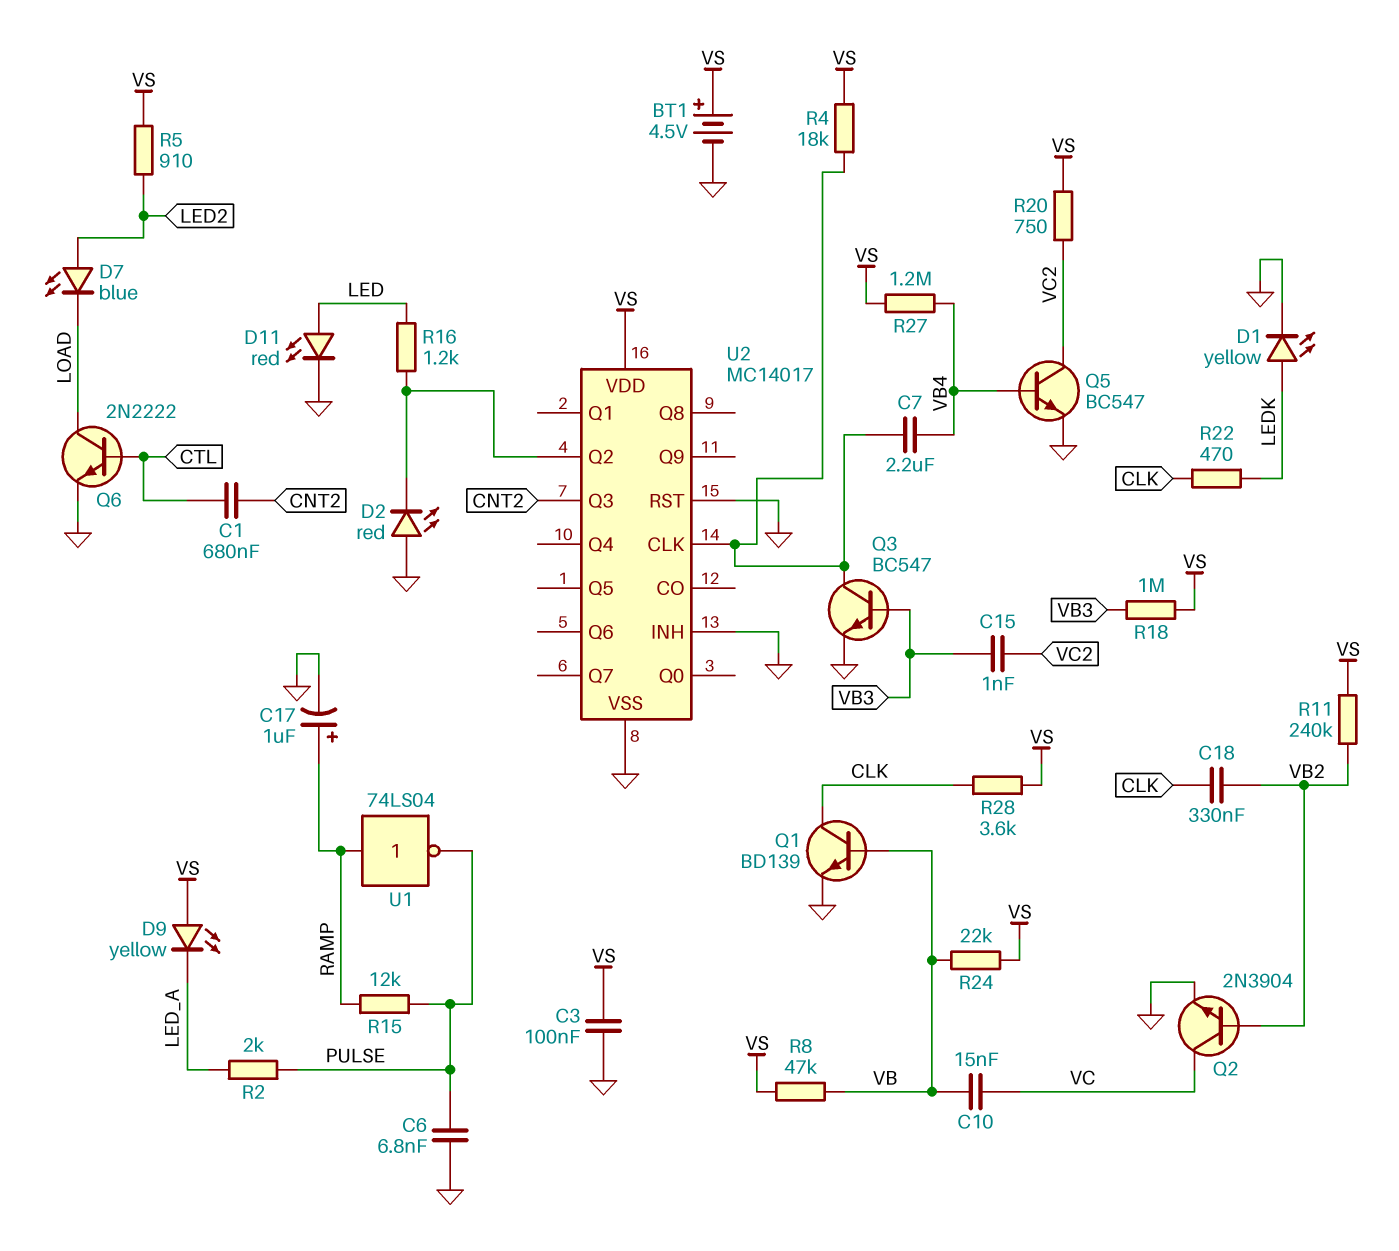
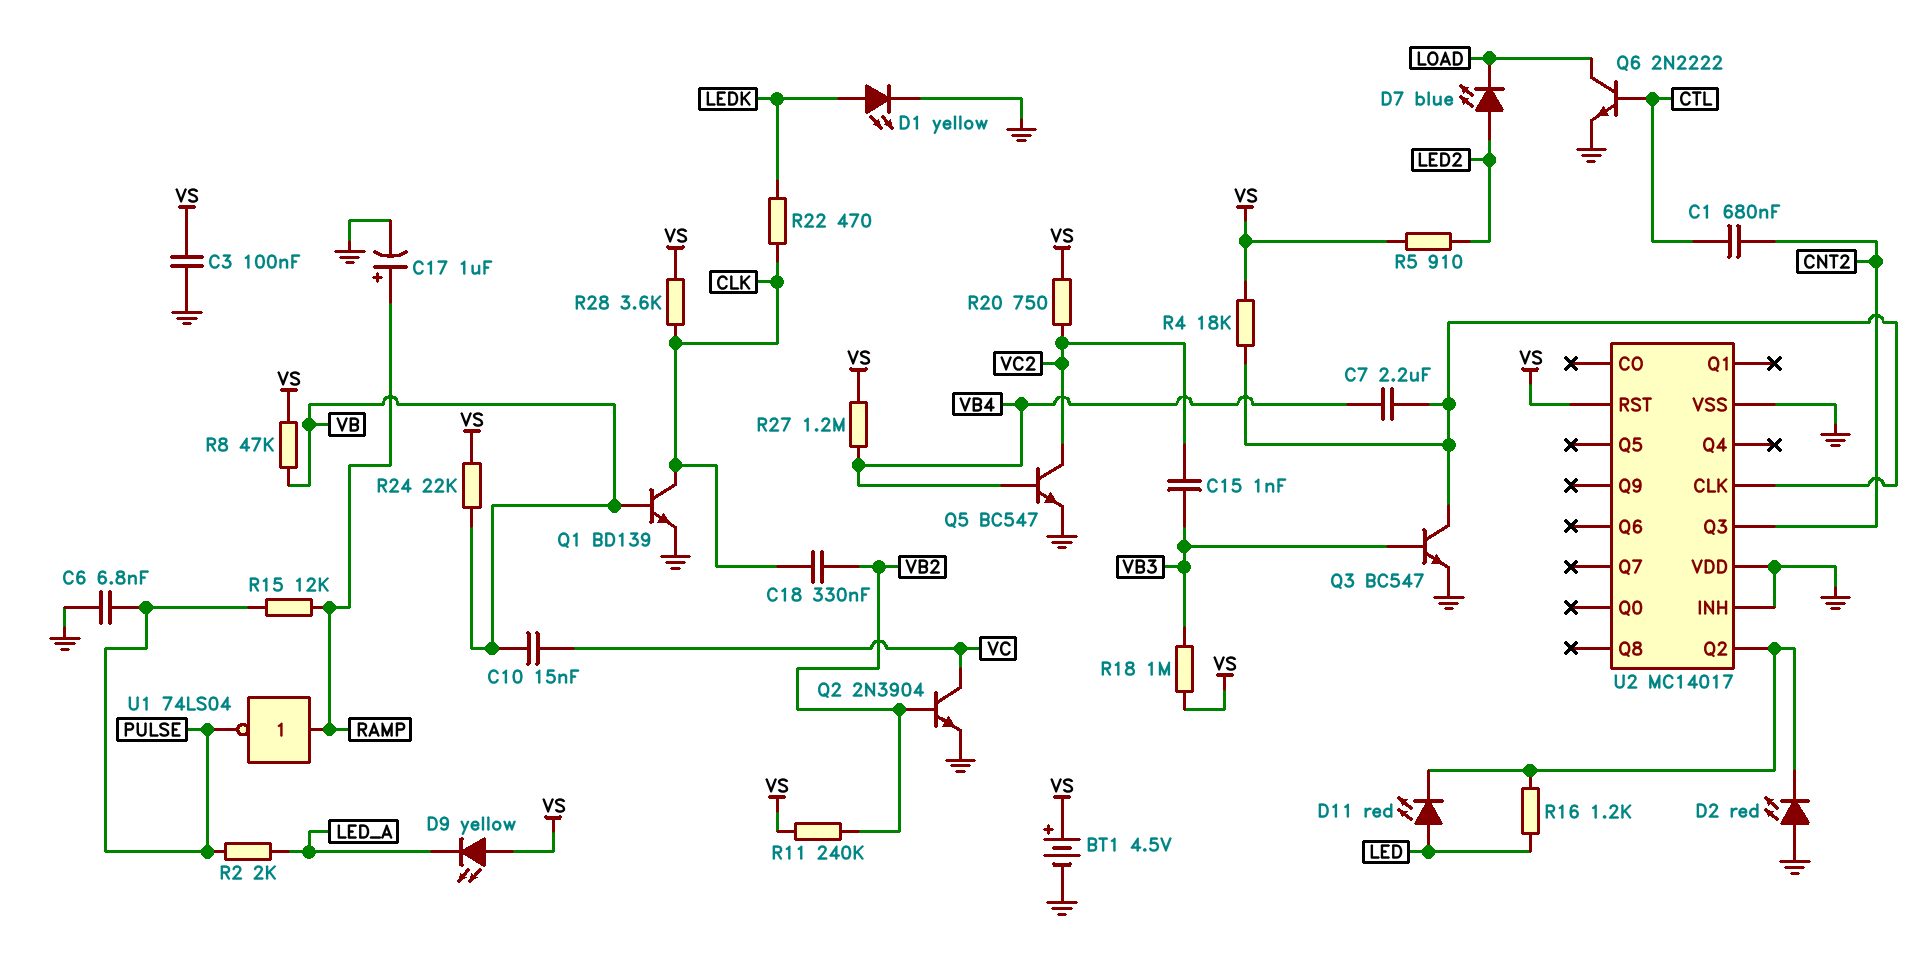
D11: LED red (A LED, K GND) -> LED red (A LED, K U2/Q2)
U2 pin RST: GND -> VS
U2 pin VDD: VS -> GND

